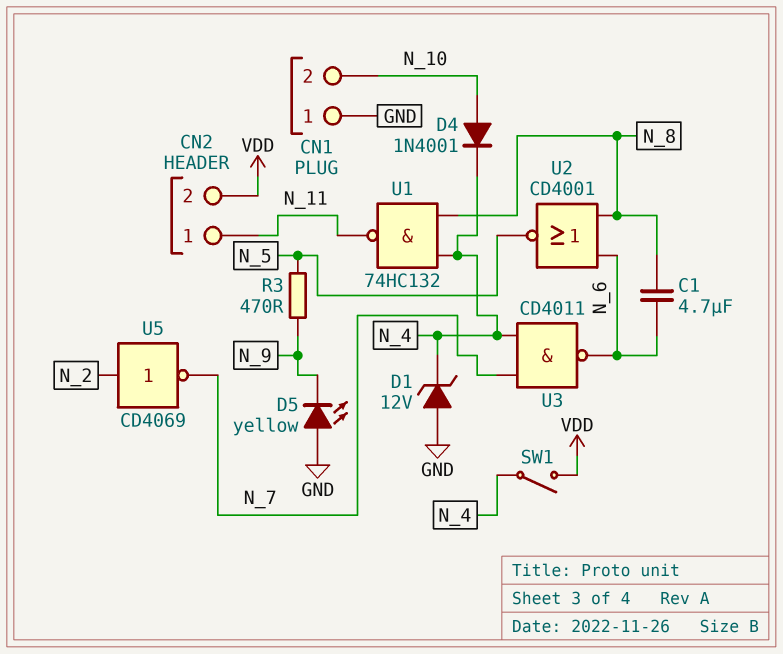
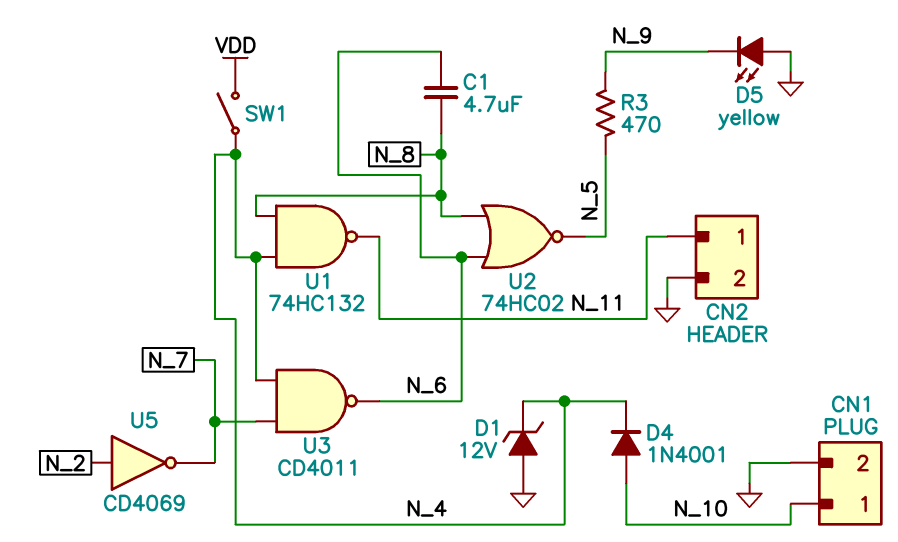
CN1 pin 1: GND -> N_10
CN1 pin 2: N_10 -> GND
CN2 pin 2: VDD -> GND
U2: NOR CD4001 (in N_6, in N_8, out N_5) -> NOR 74HC02 (in N_6, in N_8, out N_5)

